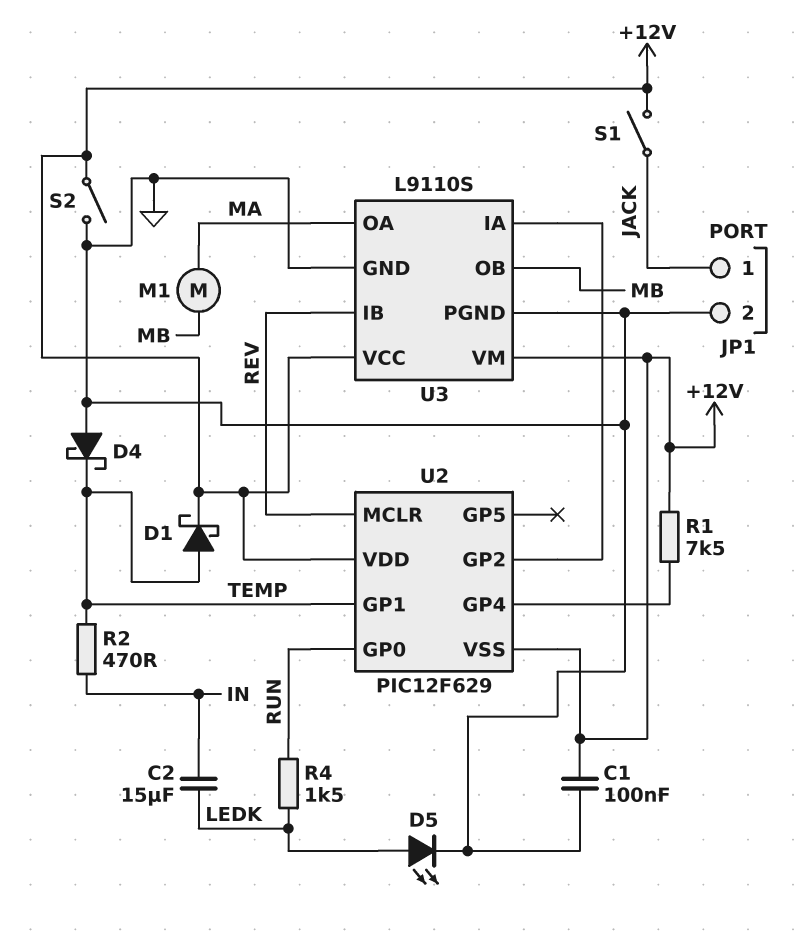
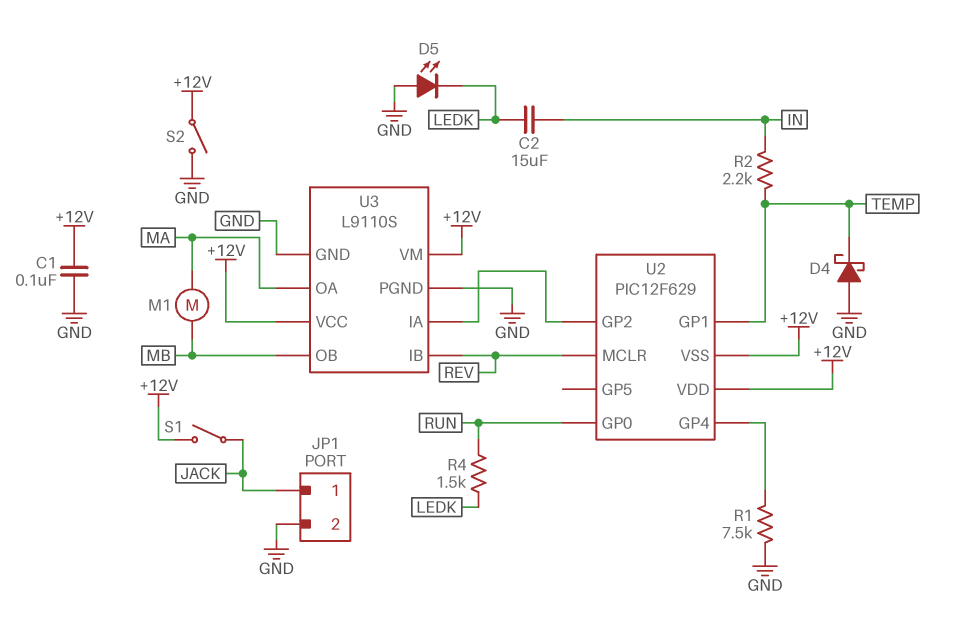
D1: schottky (A TEMP, K +12V) -> none
D5: LED (A LEDK, K GND) -> LED (A GND, K LEDK)
R1: 7.5k (+12V, U2/GP4) -> 7.5k (GND, U2/GP4)
R2: 470 (IN, TEMP) -> 2.2k (IN, TEMP)

